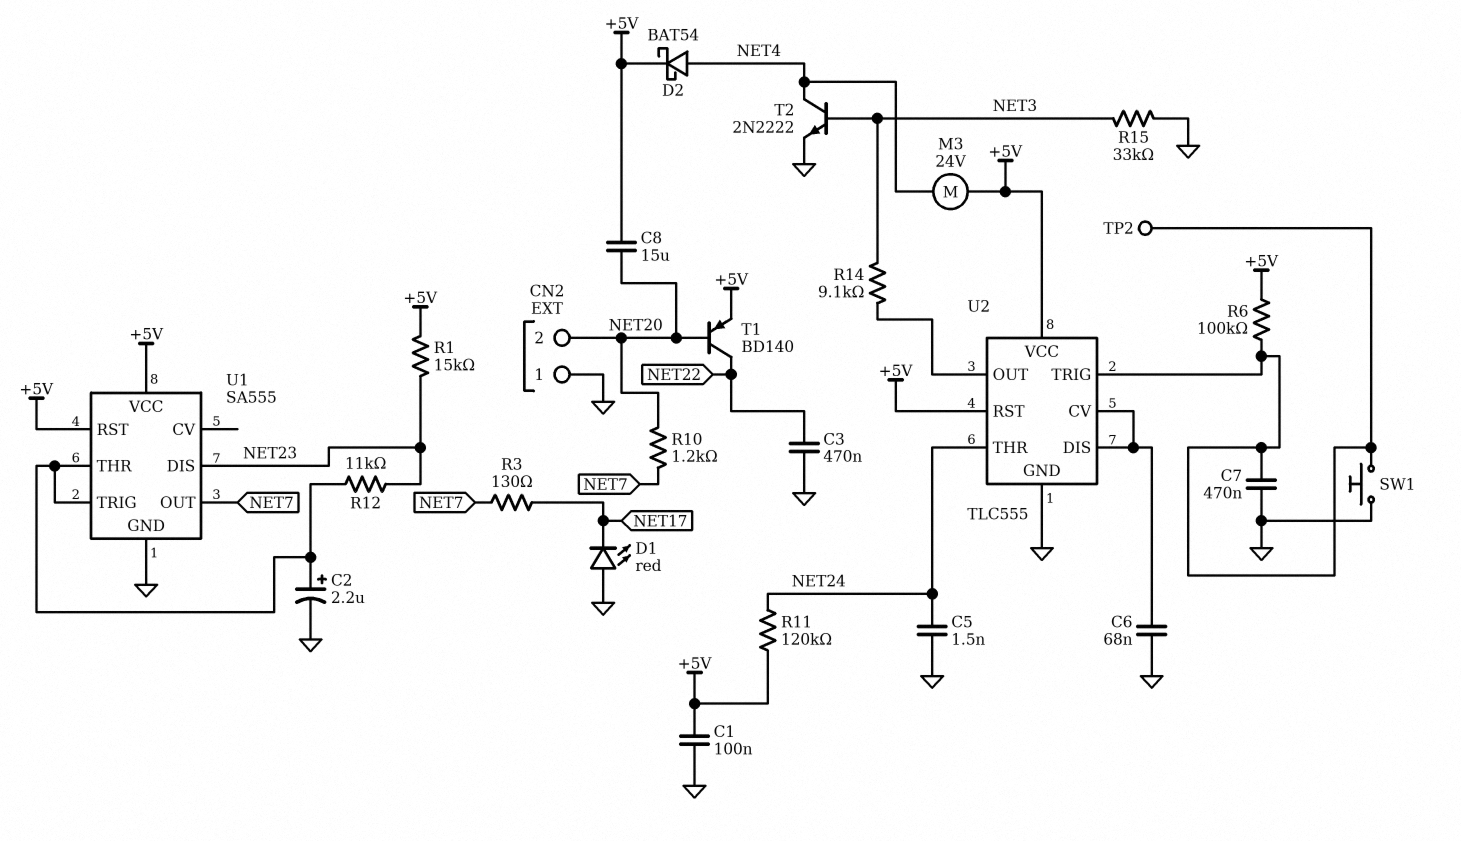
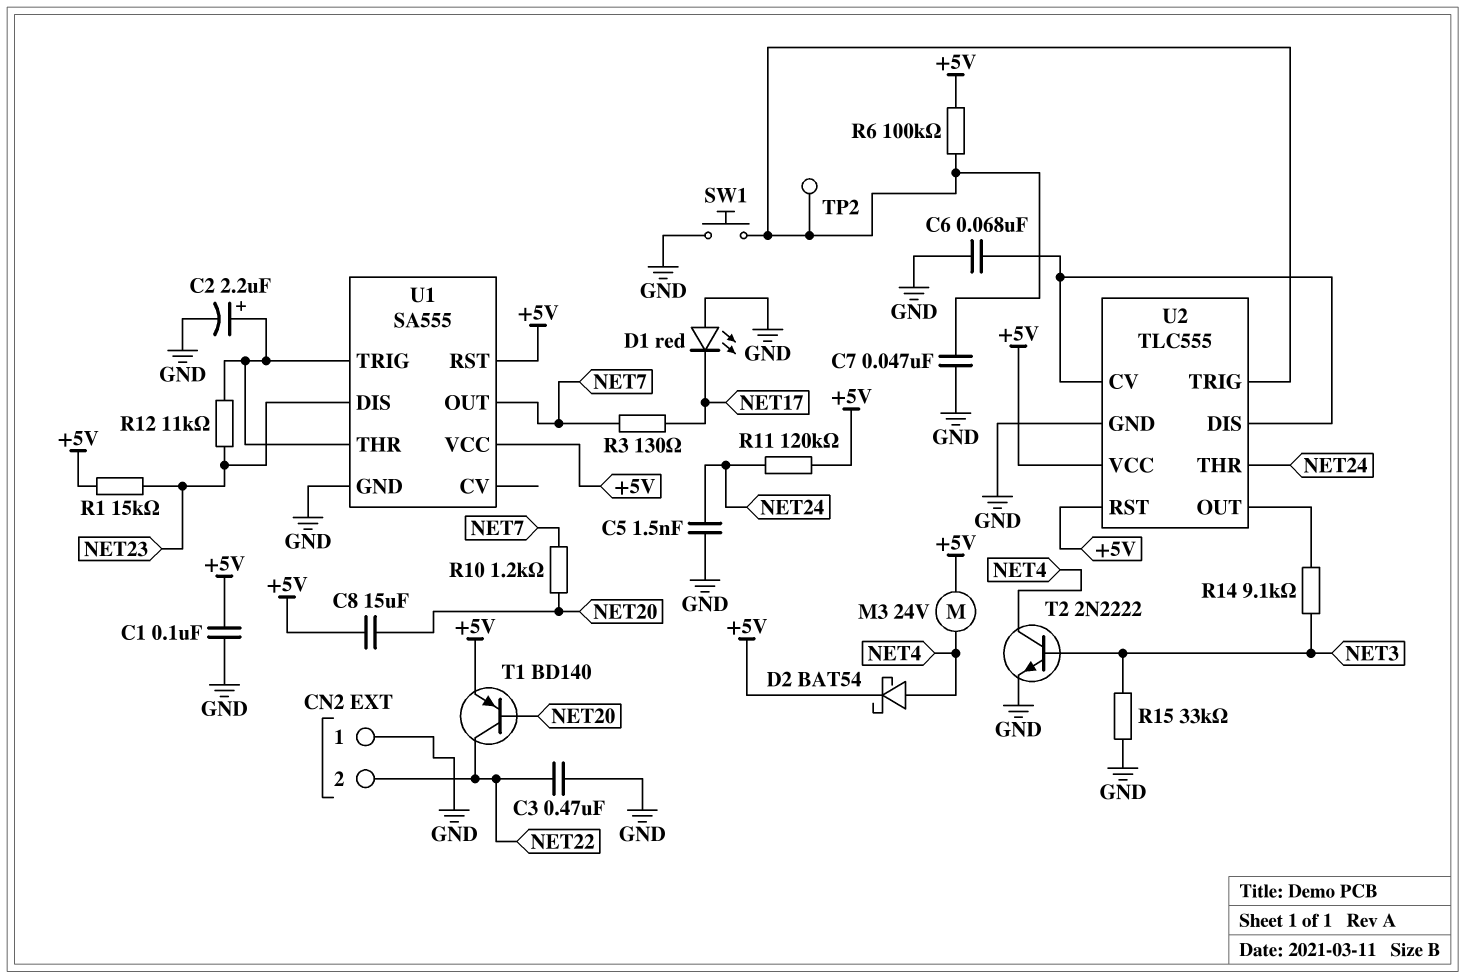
C7: 470nF (GND, U2/TRIG) -> 47nF (GND, U2/TRIG)
CN2 pin 2: NET20 -> NET22

